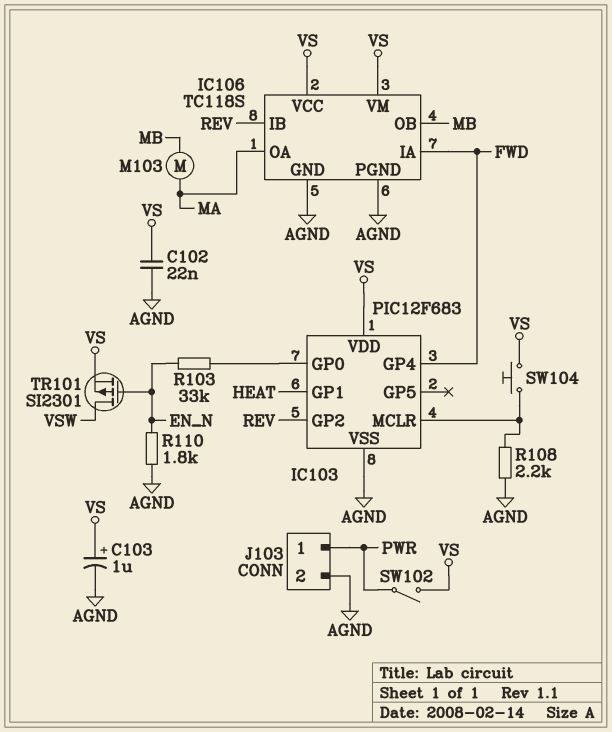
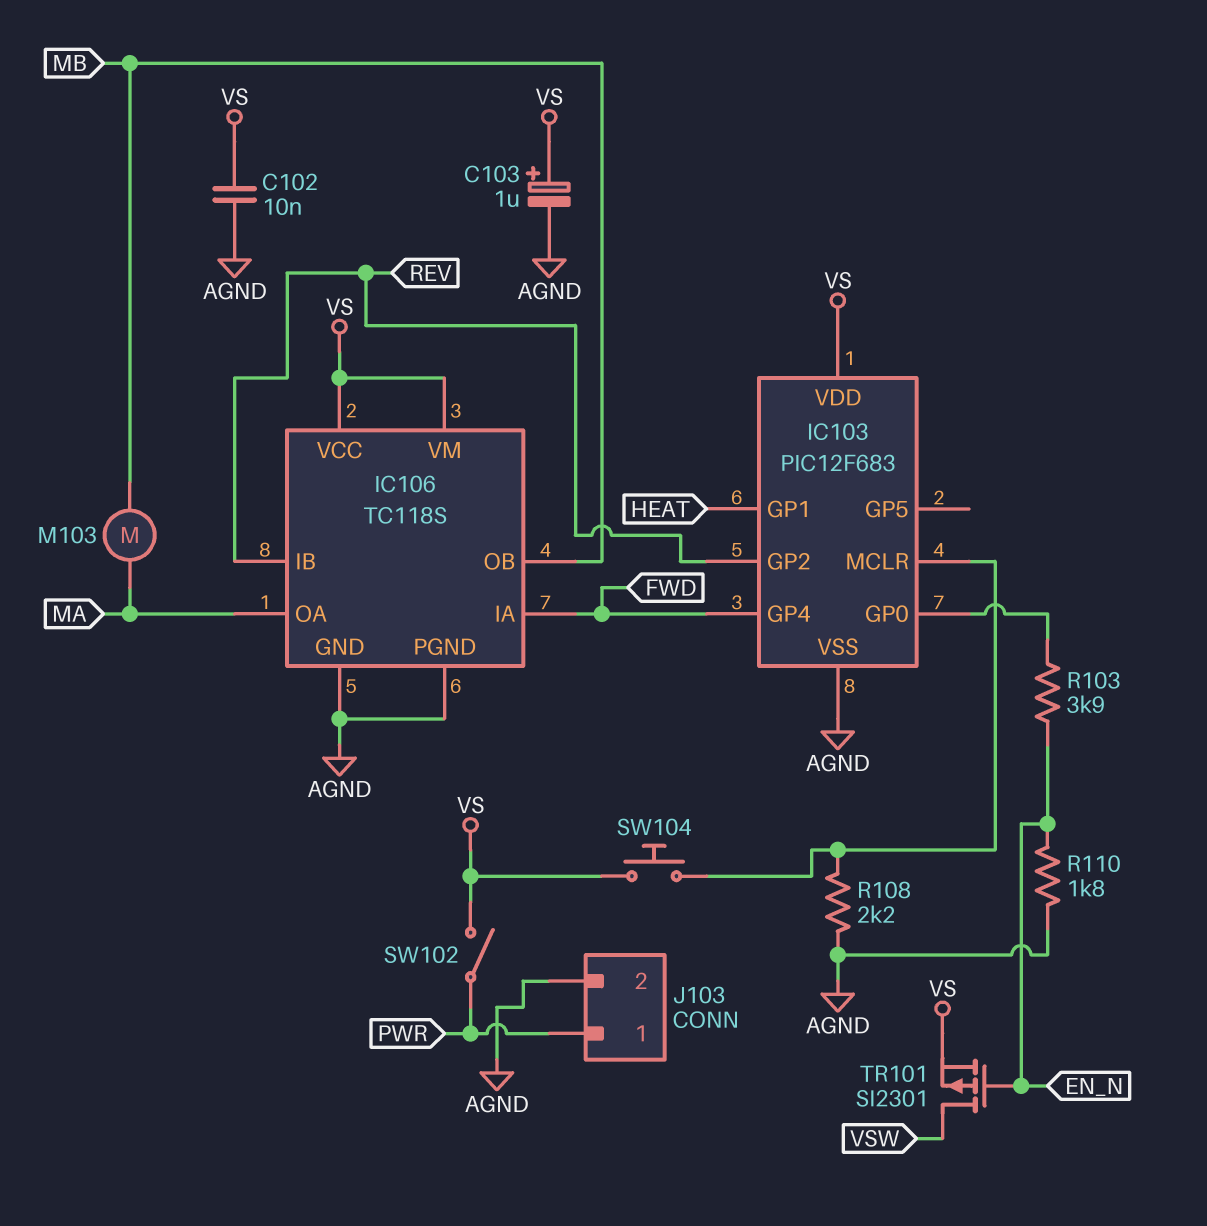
C102: 22nF (AGND, VS) -> 10nF (AGND, VS)
R103: 33k (EN_N, IC103/GP0) -> 3.9k (EN_N, IC103/GP0)

